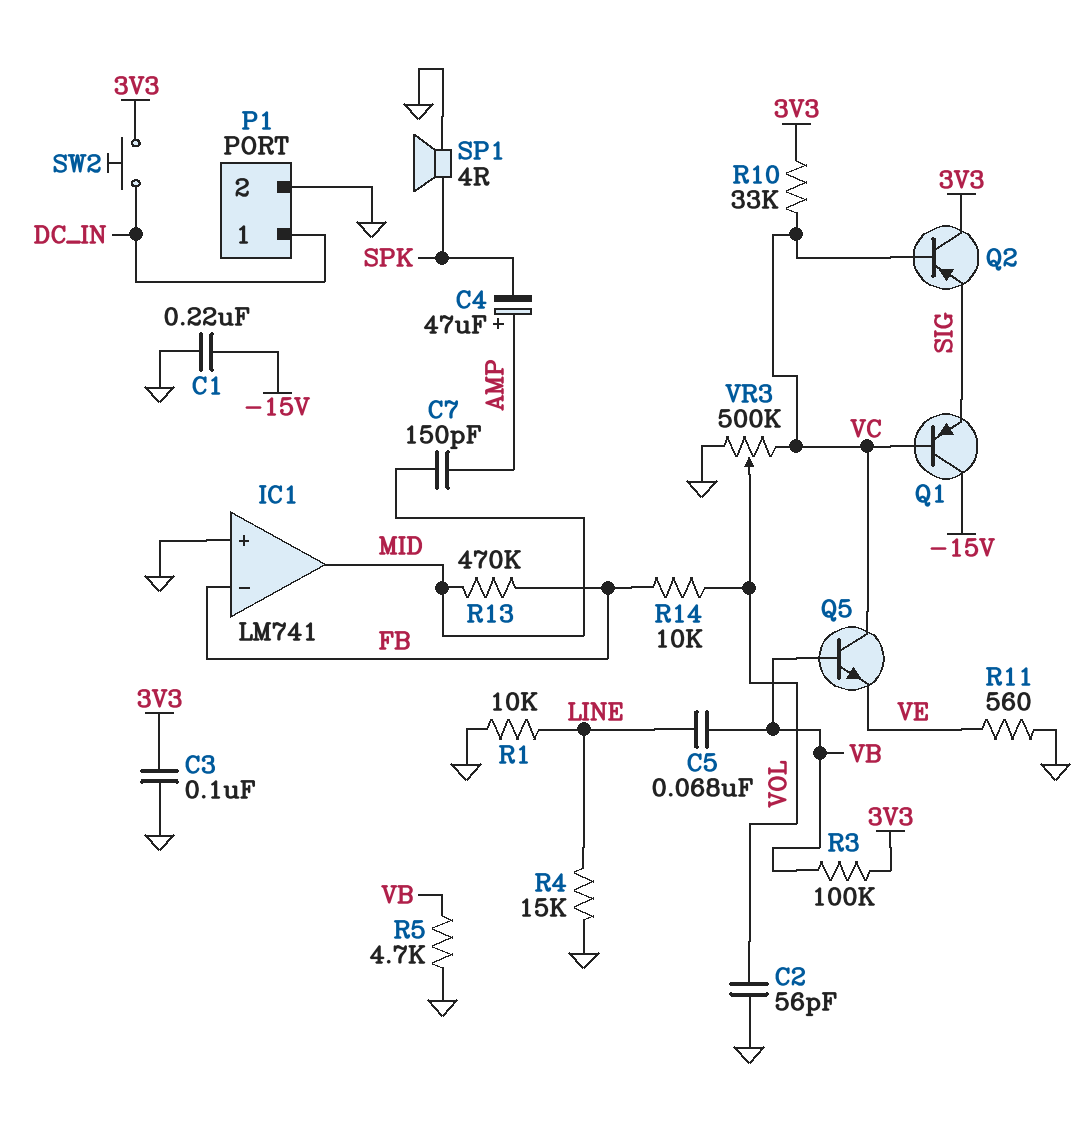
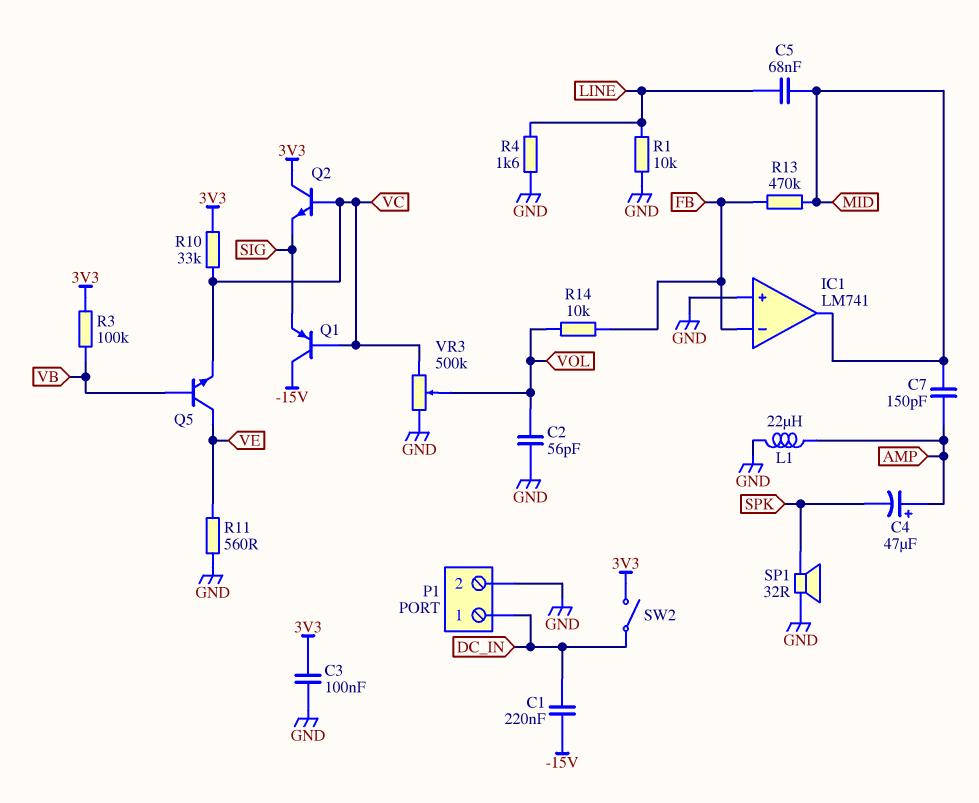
C1: 220nF (-15V, GND) -> 220nF (-15V, DC_IN)
C5: 68nF (LINE, VB) -> 68nF (LINE, MID)
L1: none -> 22uH (AMP, GND)
Q2: PNP (B VC, C 3V3, E SIG) -> NPN (B VC, C 3V3, E SIG)
Q5: NPN (B VB, C VC, E VE) -> NPN (B VB, C VE, E VC)
R4: 15k (GND, LINE) -> 1.6k (GND, LINE)
R5: 4.7k (GND, VB) -> none
SP1: speaker 4R (GND, SPK) -> speaker 32R (GND, SPK)
SW2: button (3V3, DC_IN) -> switch (3V3, DC_IN)

